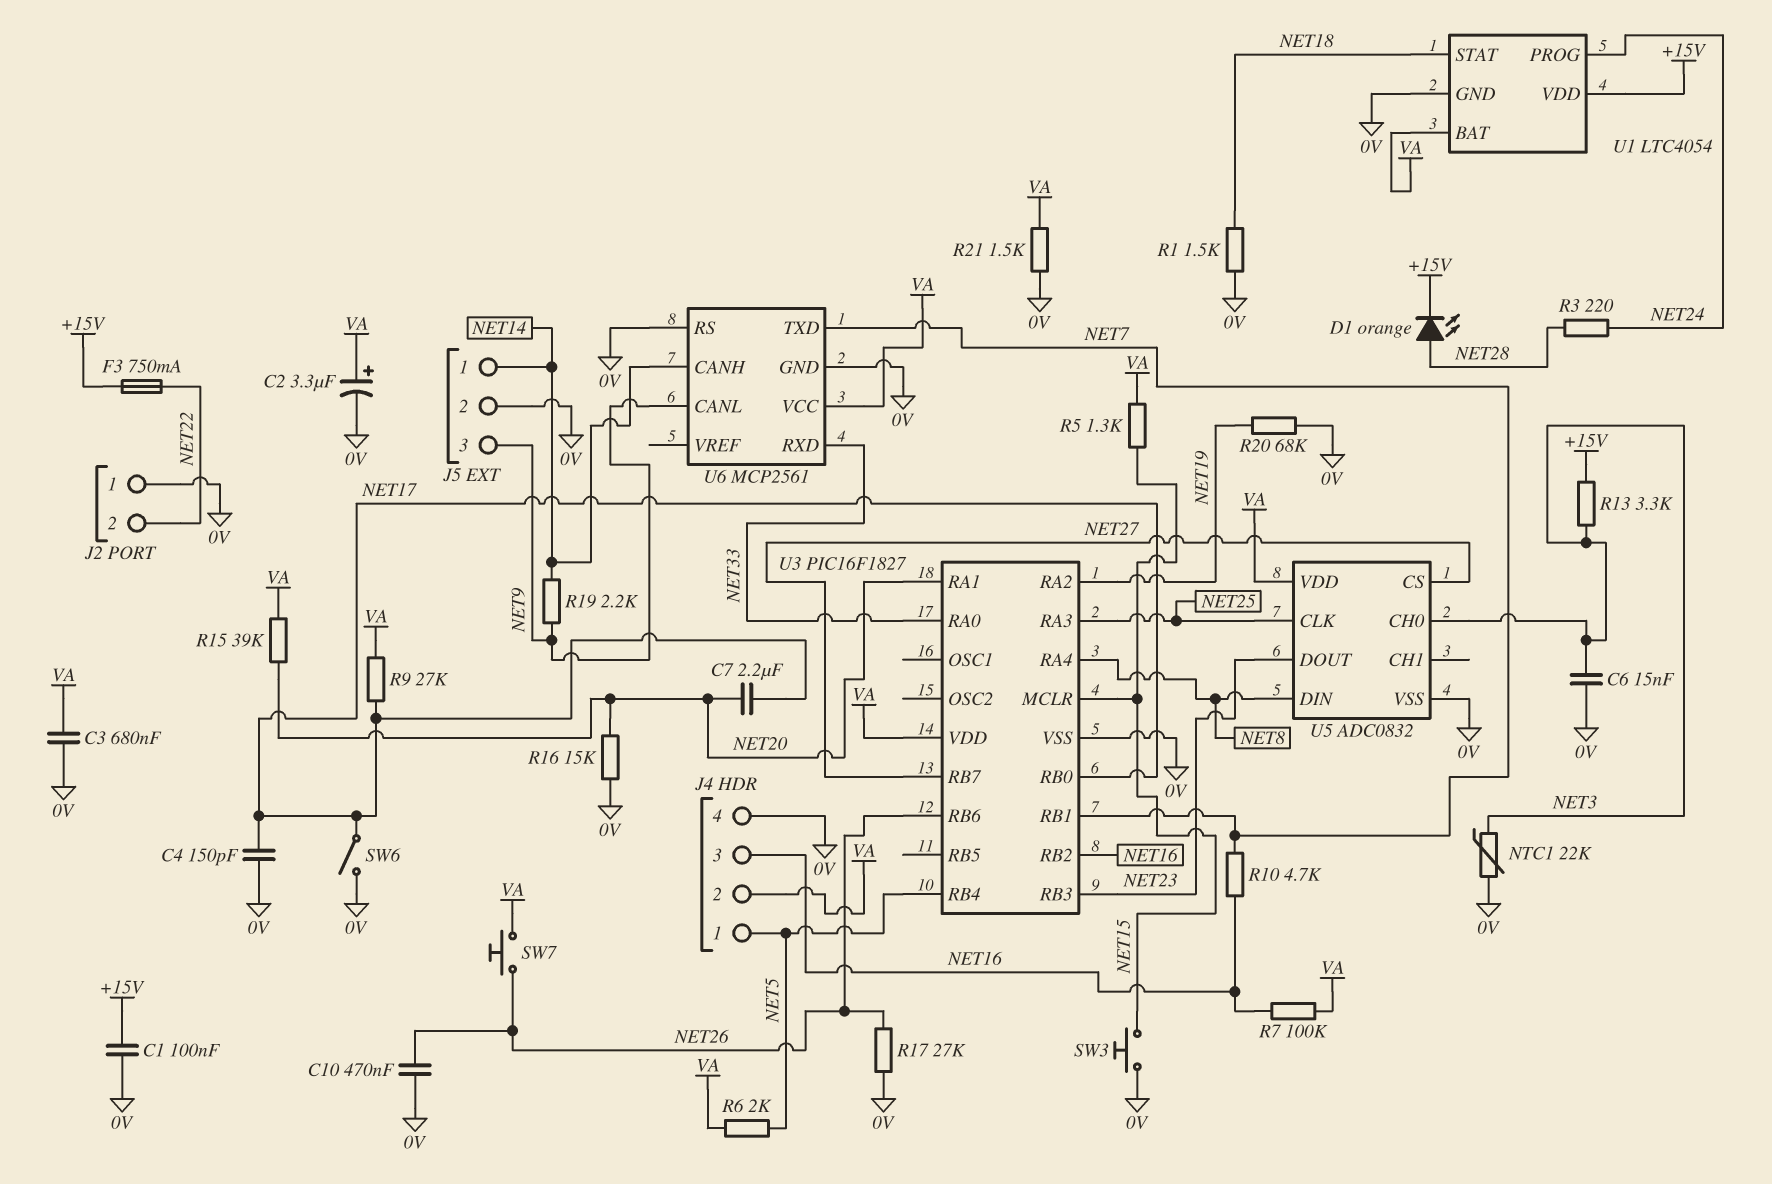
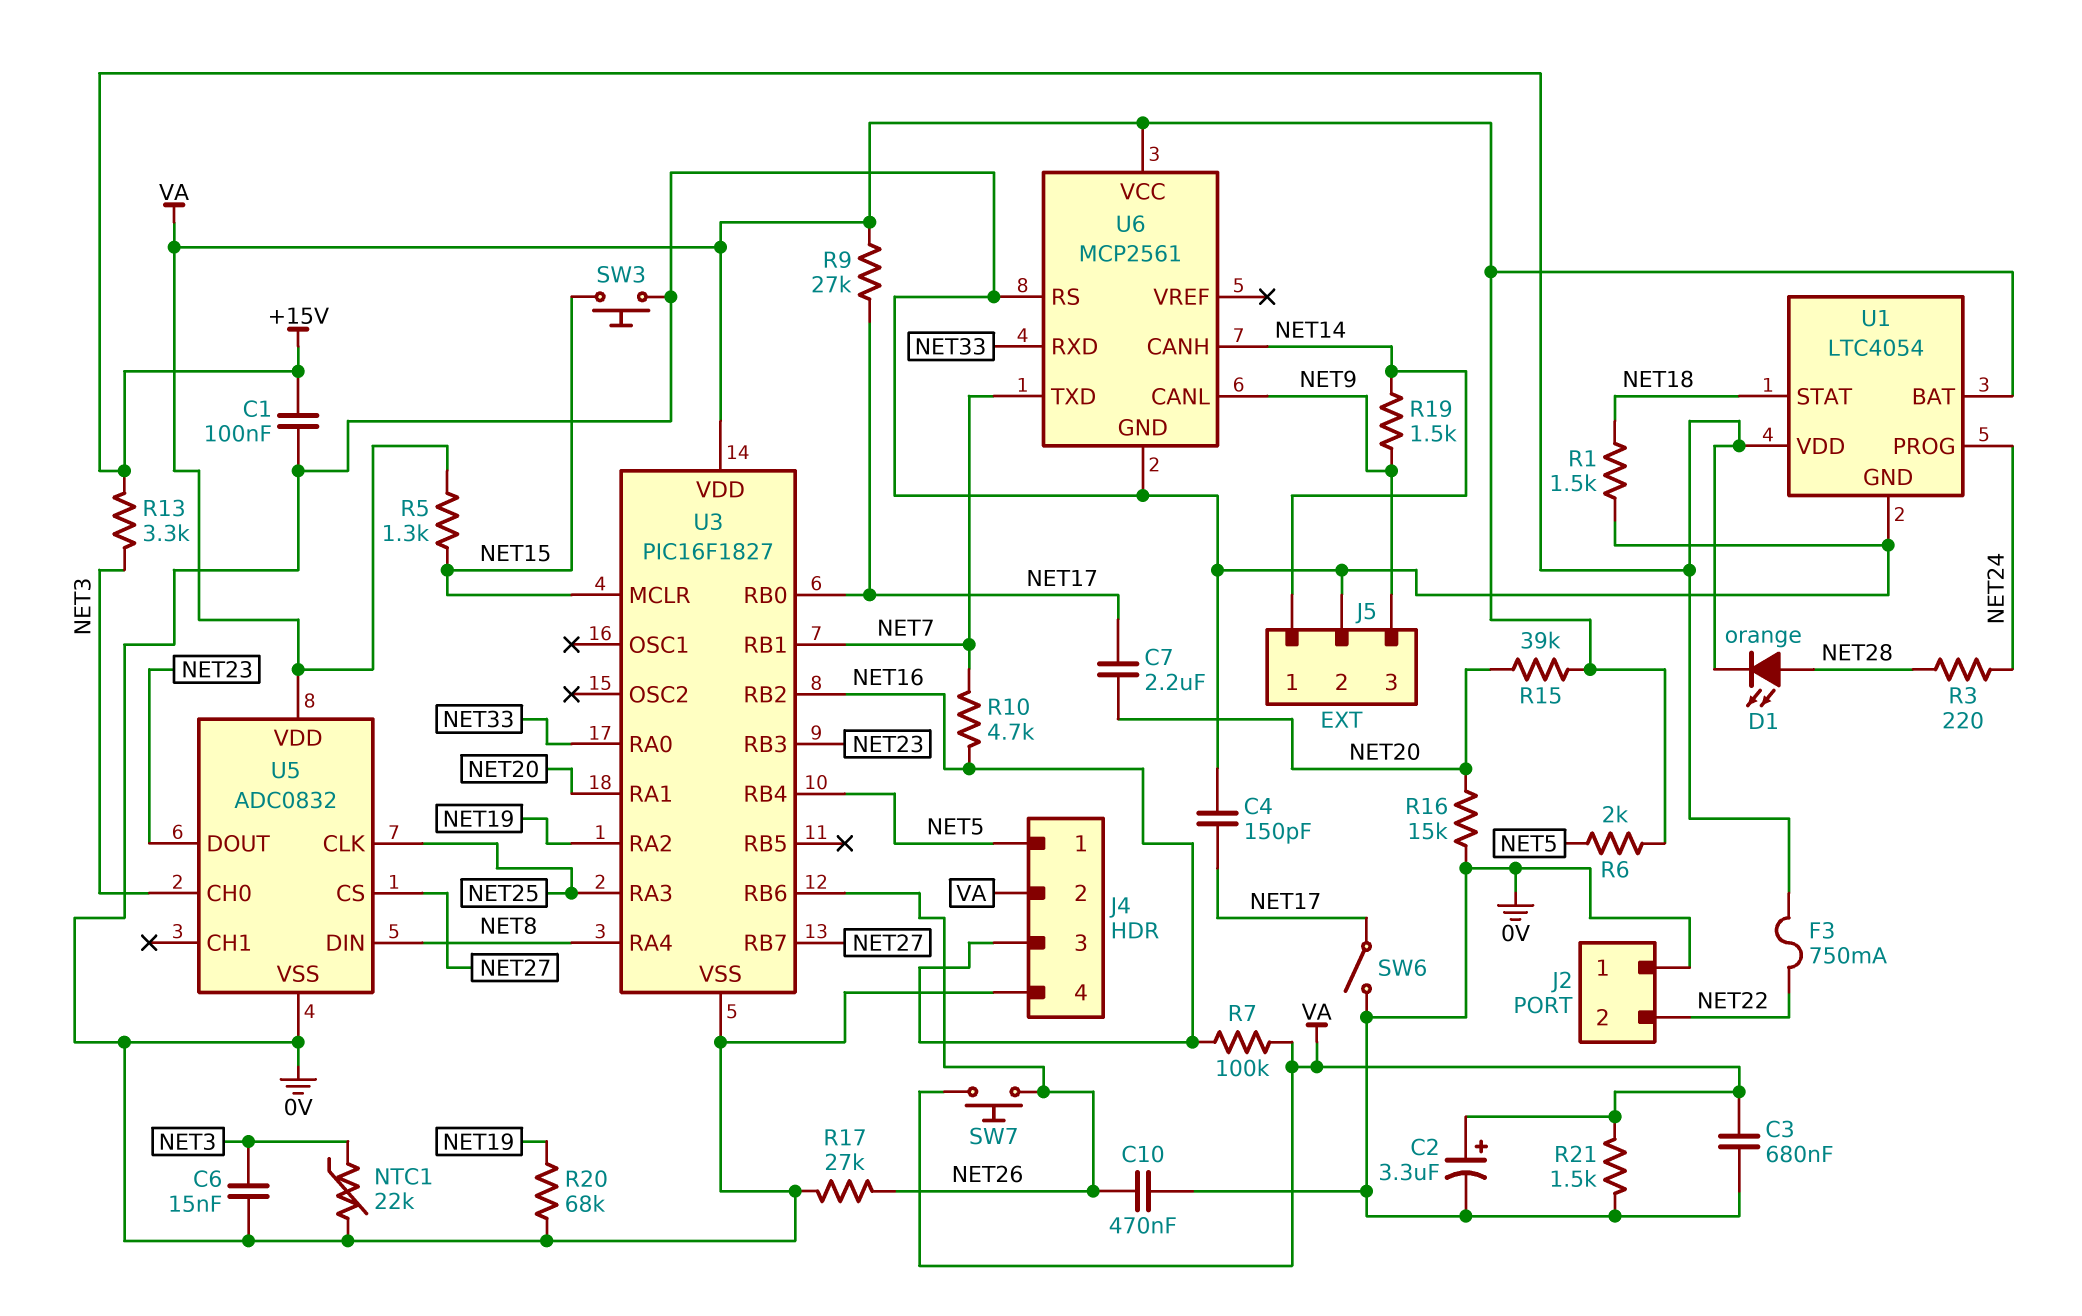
R19: 2.2k (NET9, NET14) -> 1.5k (NET9, NET14)

